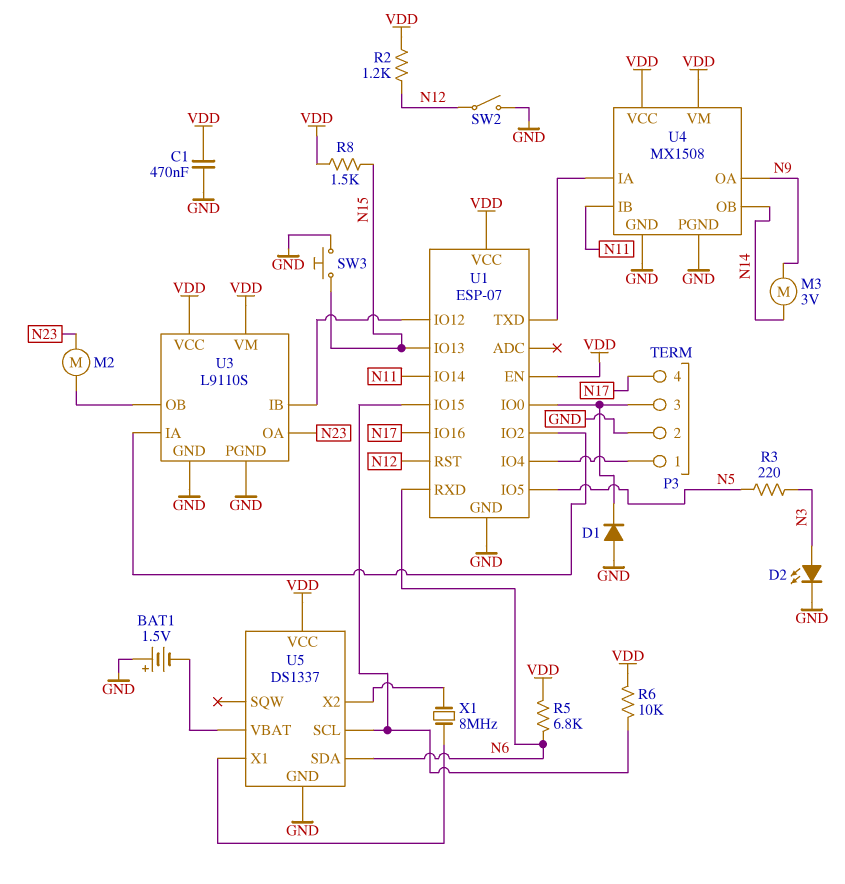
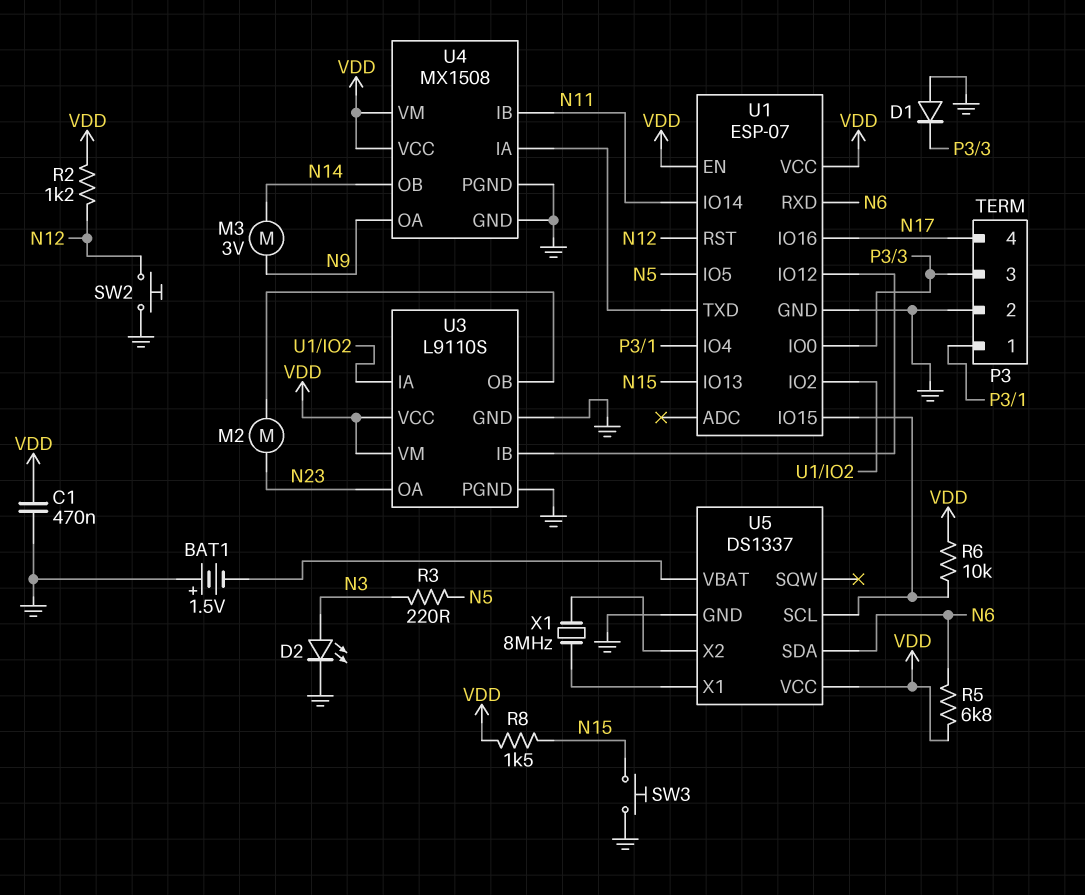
SW2: switch (GND, N12) -> button (GND, N12)

